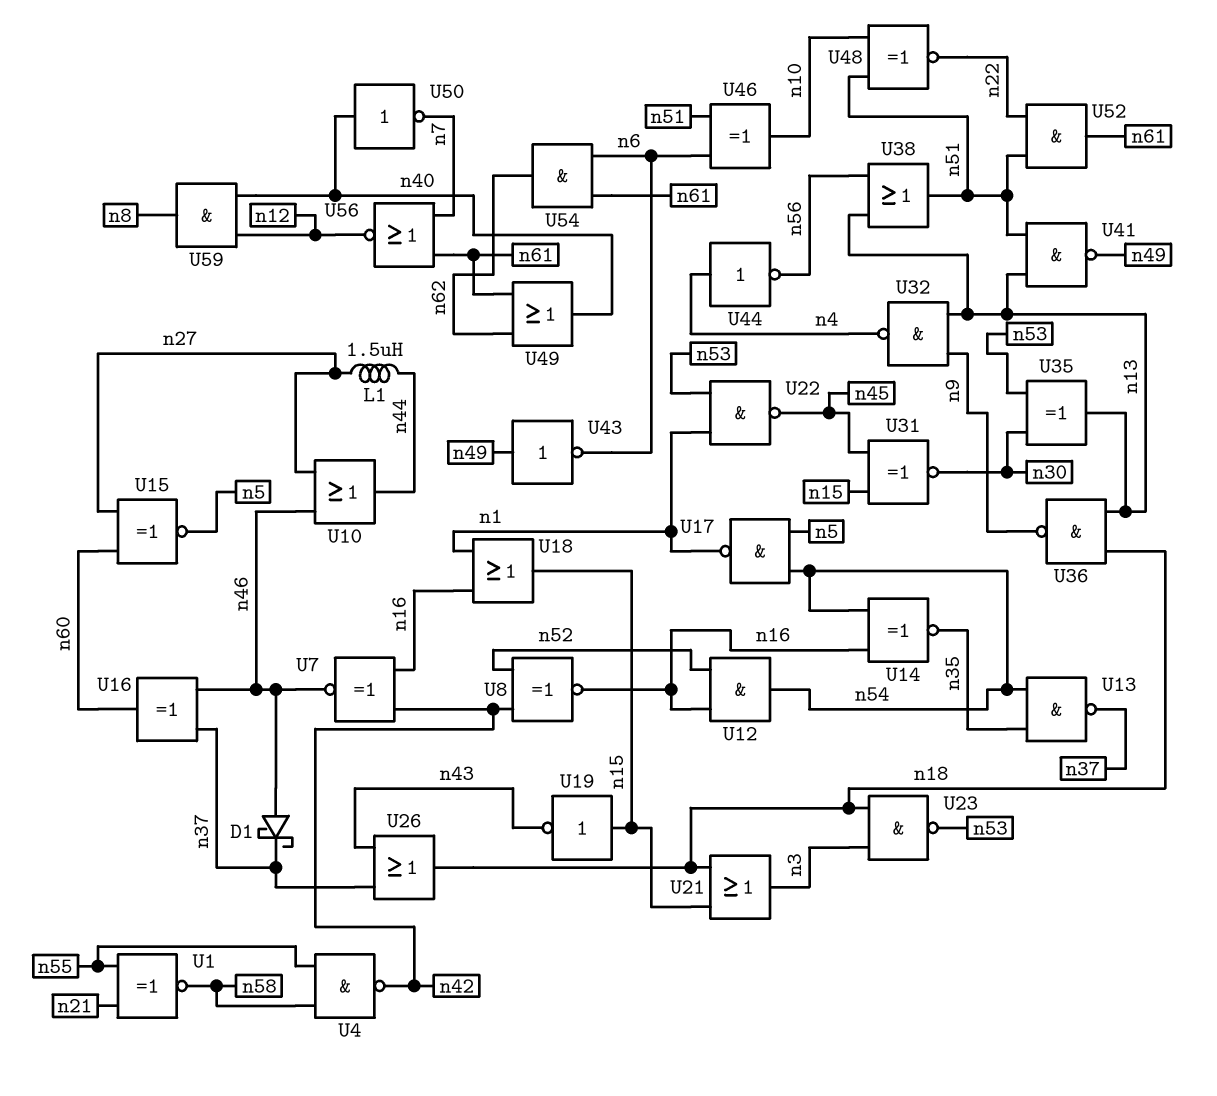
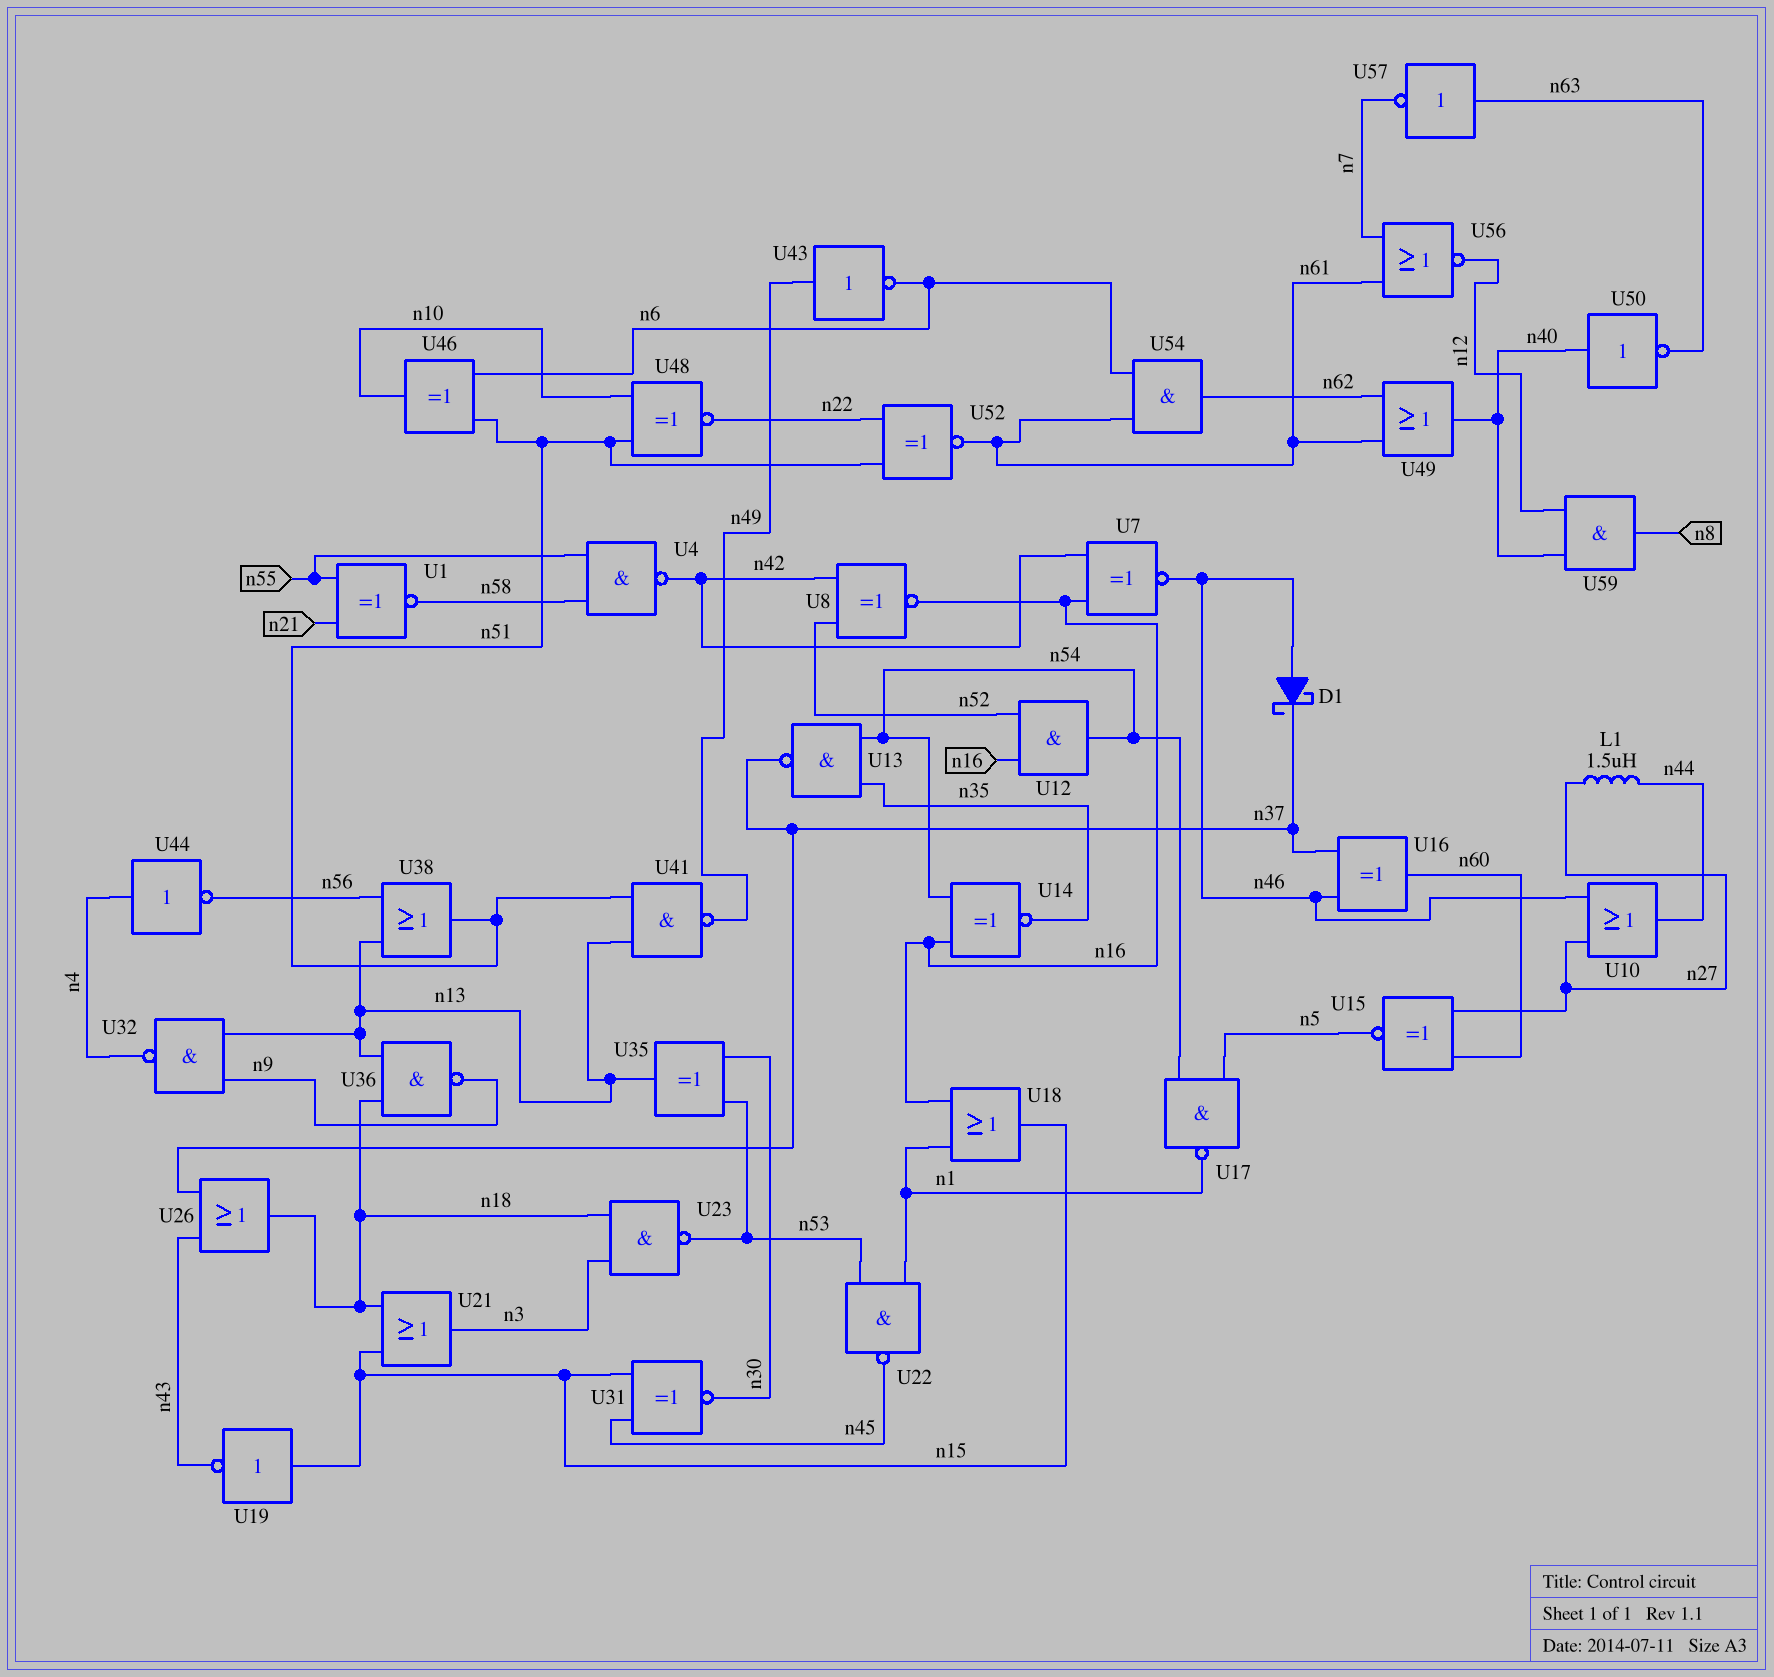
U50: NOT (in n40, out n7) -> NOT (in n40, out n63)
U52: AND (in n22, in n51, out n61) -> XNOR (in n22, in n51, out n61)
U57: none -> NOT (in n63, out n7)

